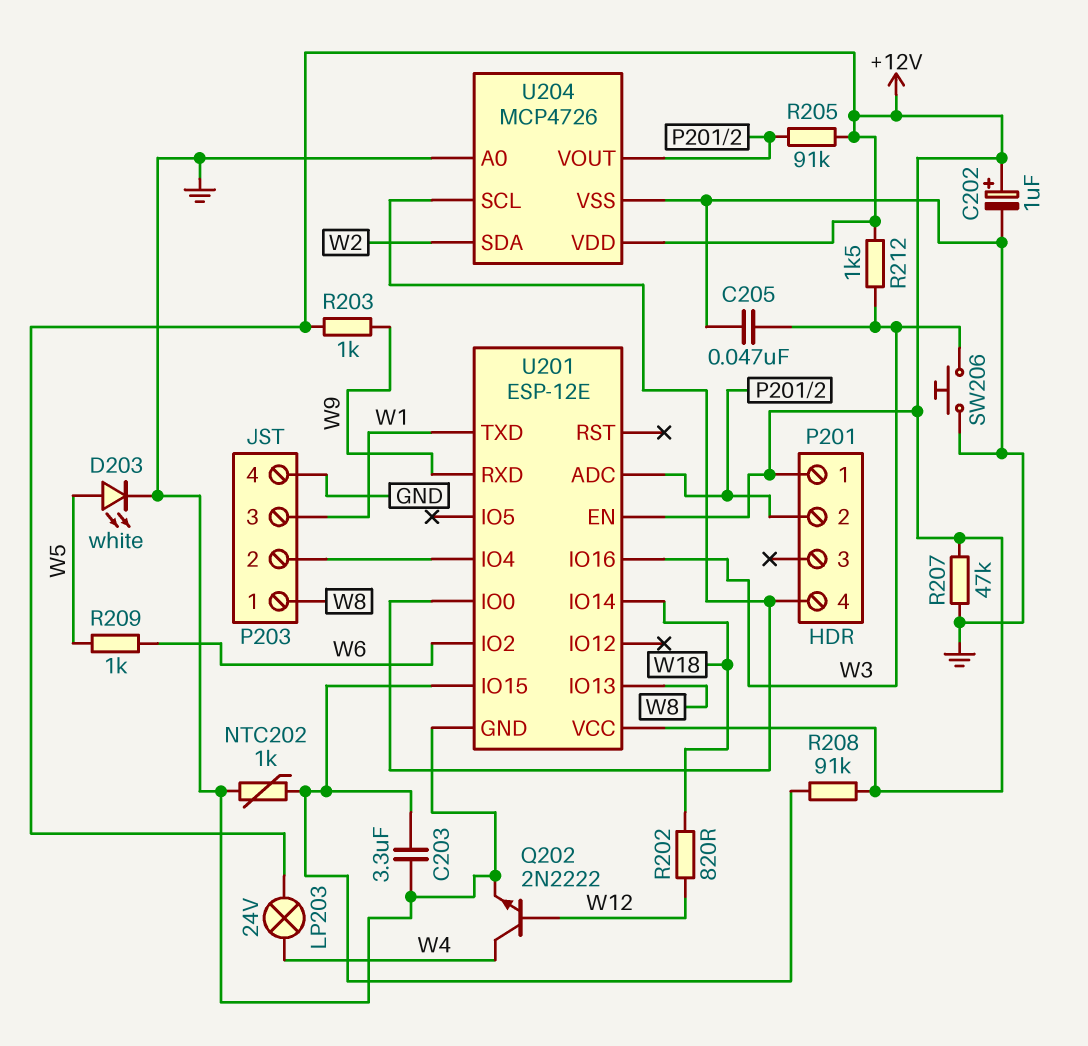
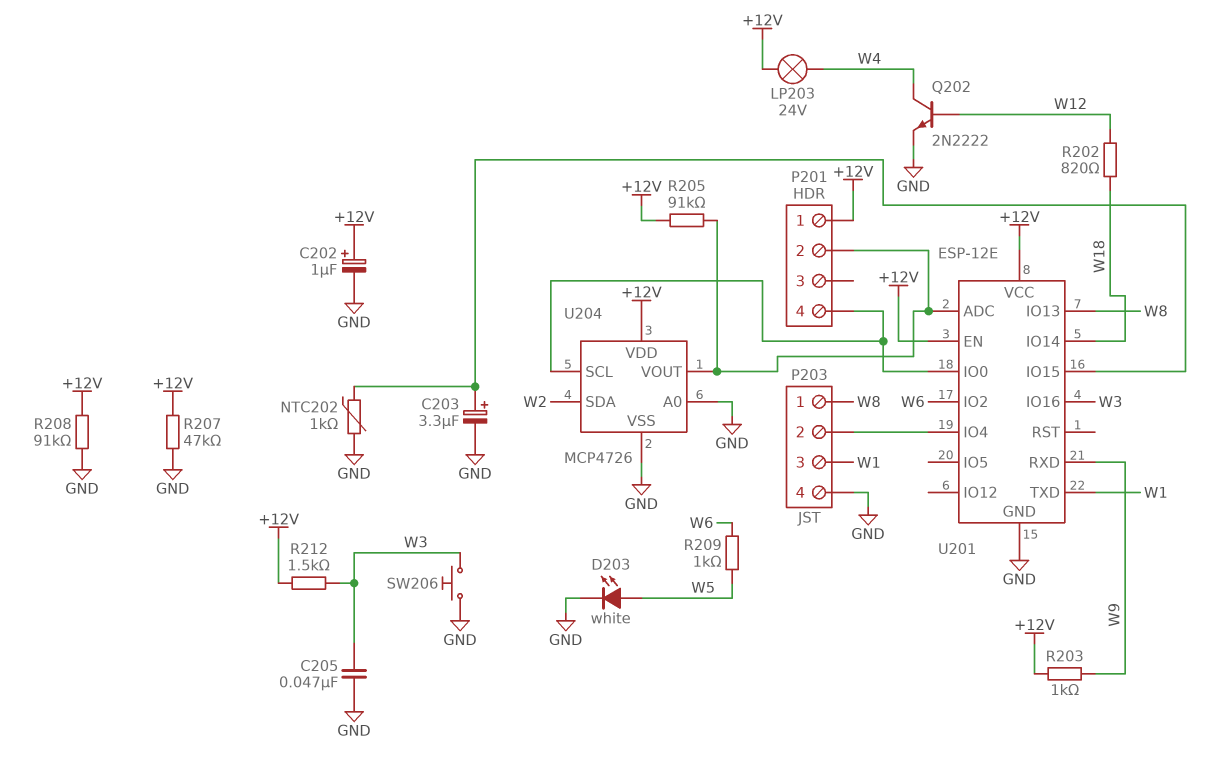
C203: 3.3uF (GND, U201/IO15) -> 3.3uF (plus U201/IO15, minus GND)
R208: 91k (+12V, U201/IO15) -> 91k (+12V, GND)

